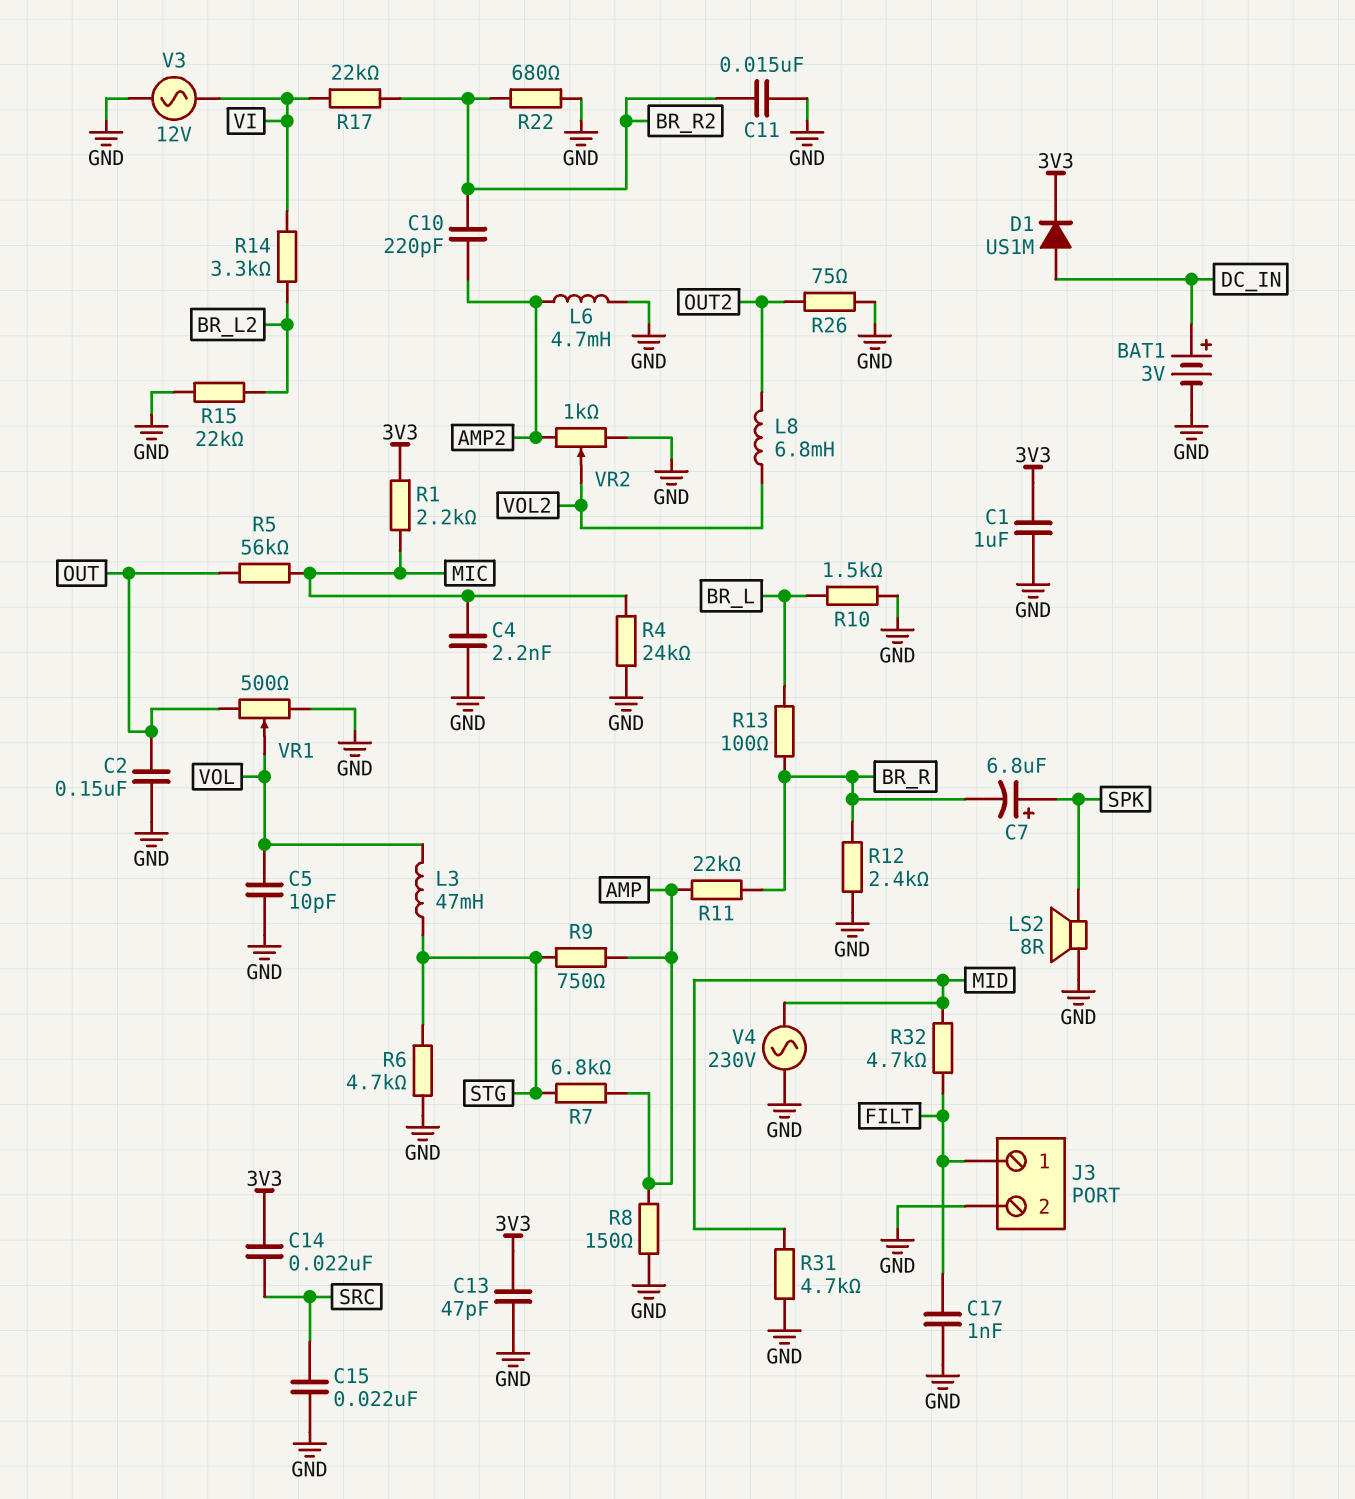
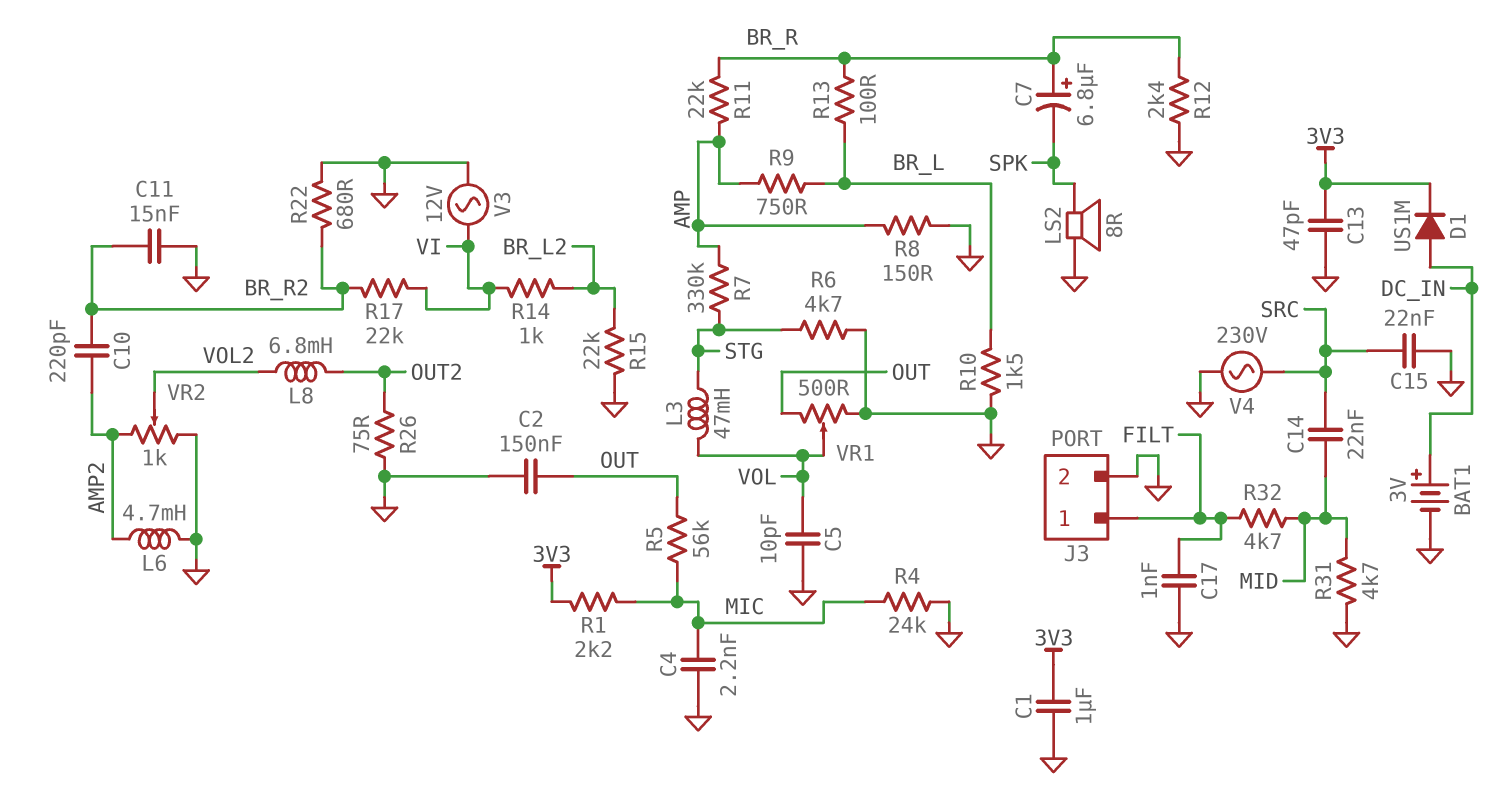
C7: 6.8uF (plus SPK, minus BR_R) -> 6.8uF (plus BR_R, minus SPK)
C14: 22nF (3V3, SRC) -> 22nF (MID, SRC)
R7: 6.8k (AMP, STG) -> 330k (AMP, STG)
R9: 750 (AMP, STG) -> 750 (AMP, BR_L)
R14: 3.3k (BR_L2, VI) -> 1k (BR_L2, VI)
V4: AC 230V (GND, MID) -> AC 230V (GND, SRC)

